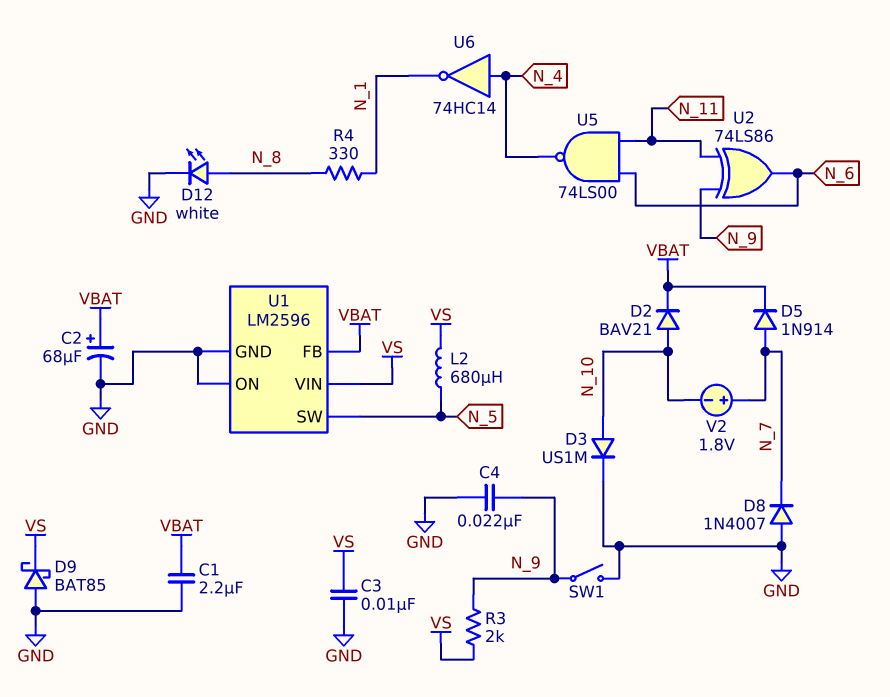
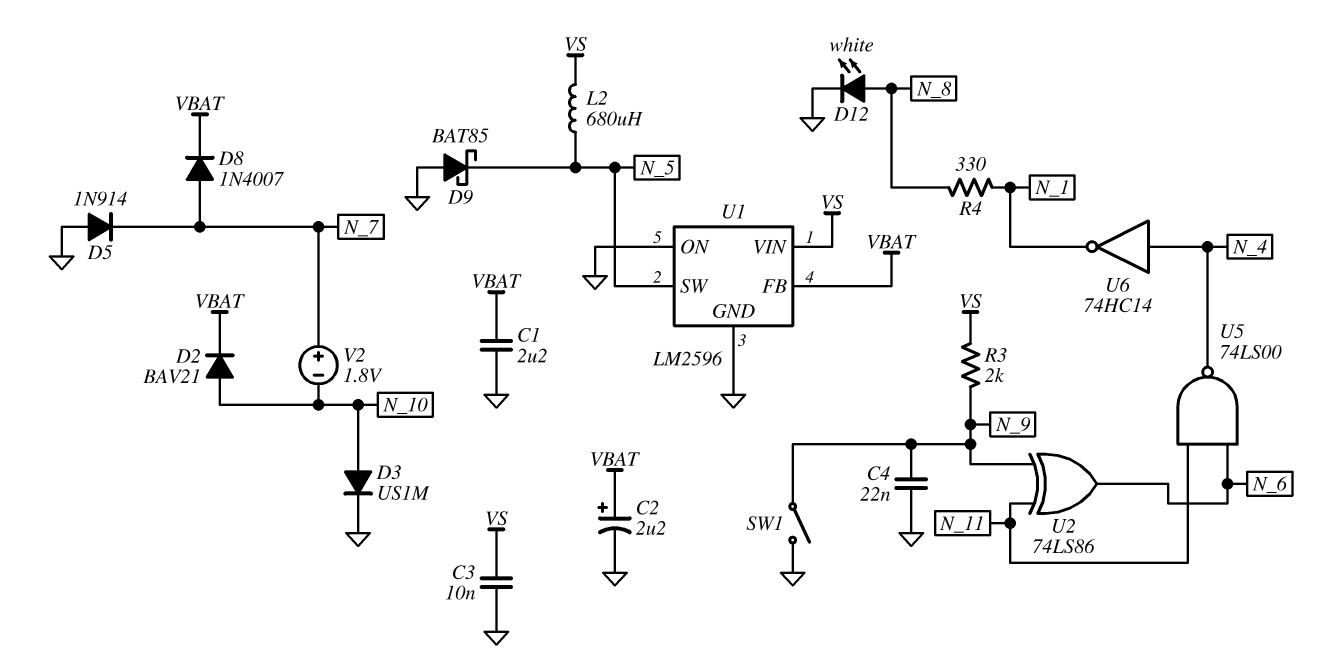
C2: 68uF (plus VBAT, minus GND) -> 2.2uF (plus VBAT, minus GND)
D5: diode 1N914 (A N_7, K VBAT) -> diode 1N914 (A GND, K N_7)
D8: diode 1N4007 (A GND, K N_7) -> diode 1N4007 (A N_7, K VBAT)
D9: schottky BAT85 (A GND, K VS) -> schottky BAT85 (A GND, K N_5)

